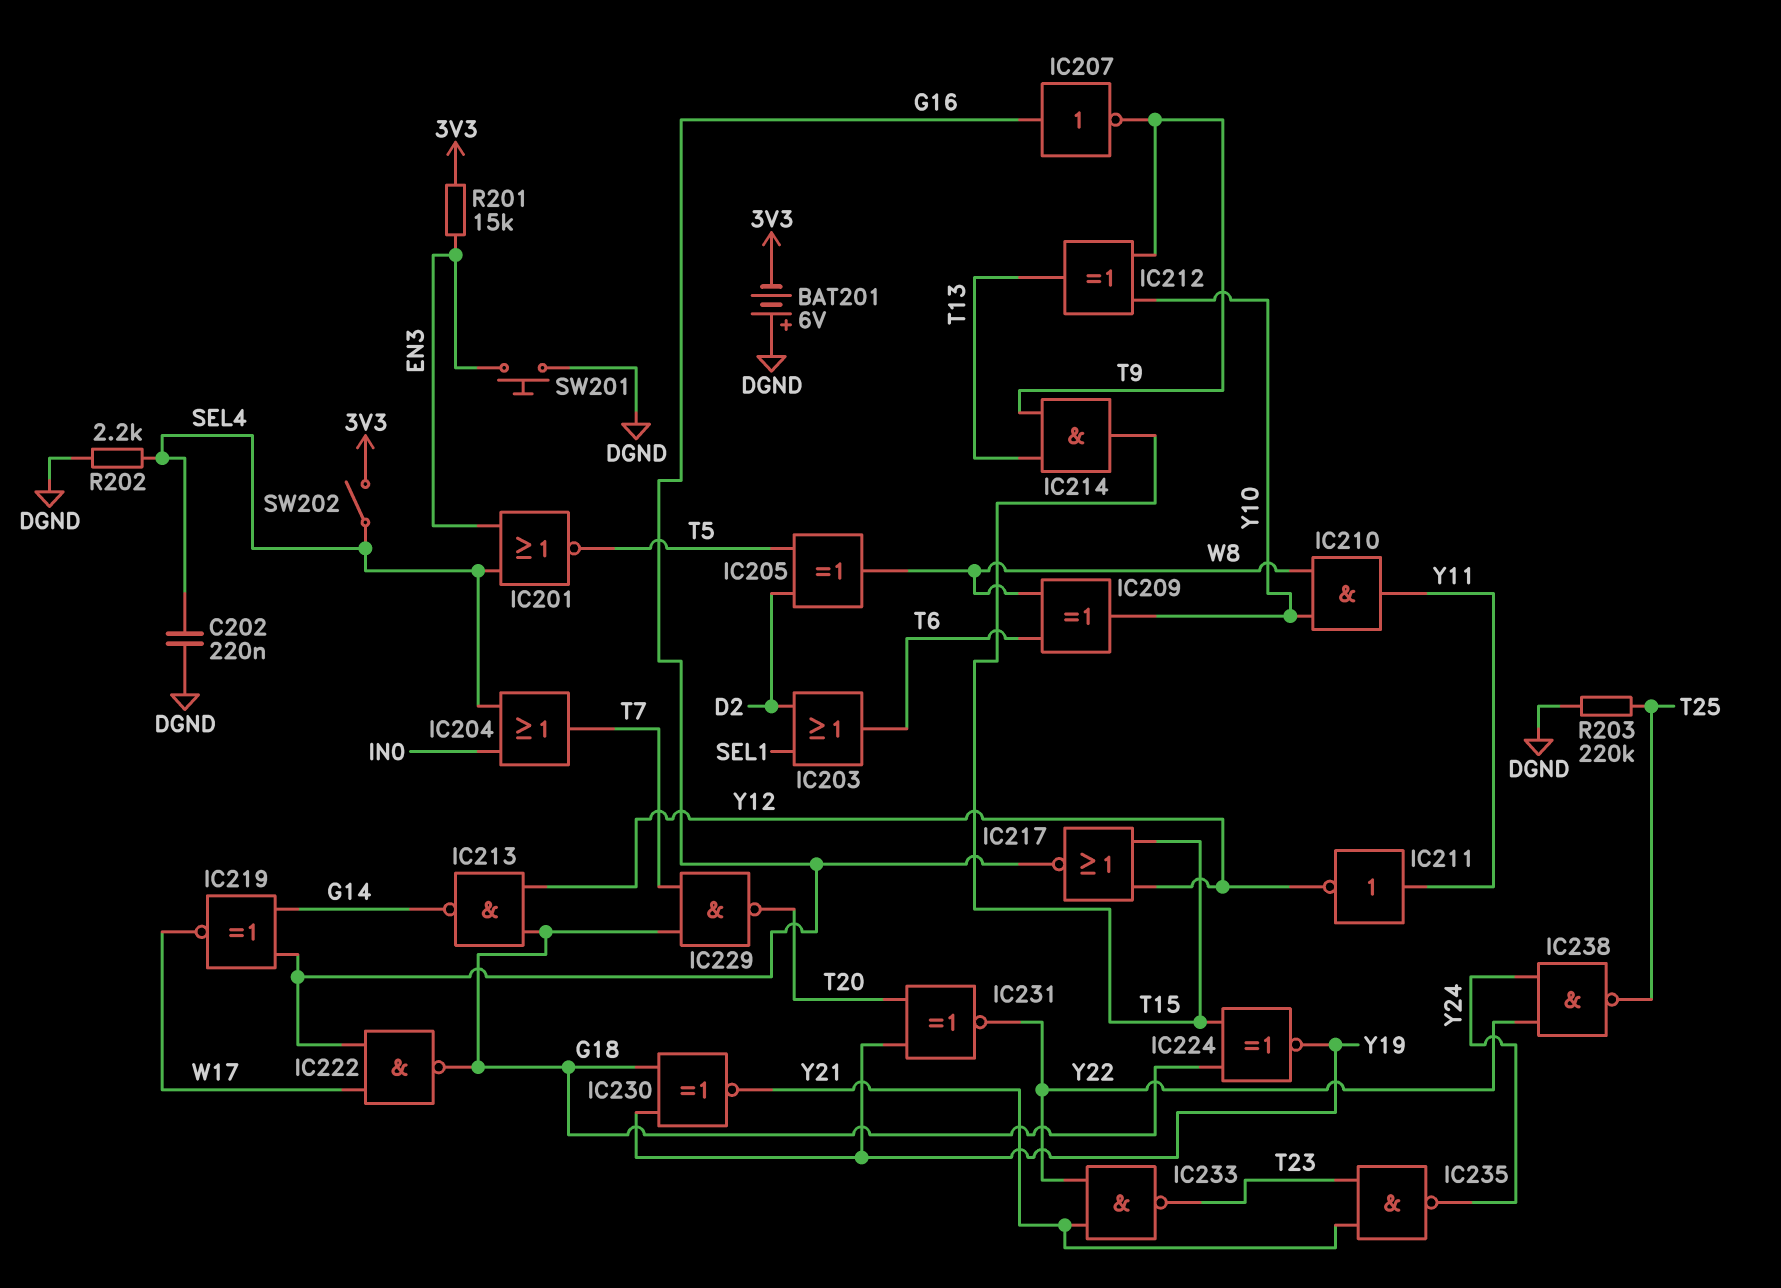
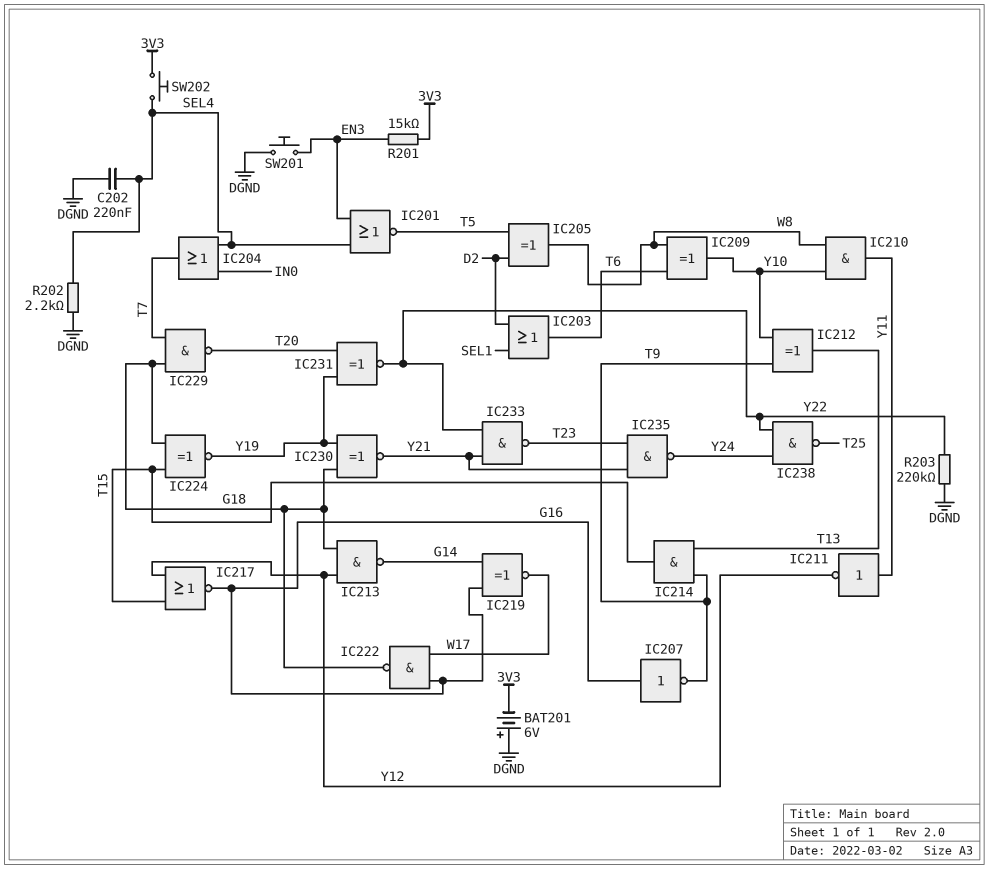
R203: 220k (DGND, T25) -> 220k (DGND, Y22)
SW202: switch (3V3, SEL4) -> button (3V3, SEL4)

